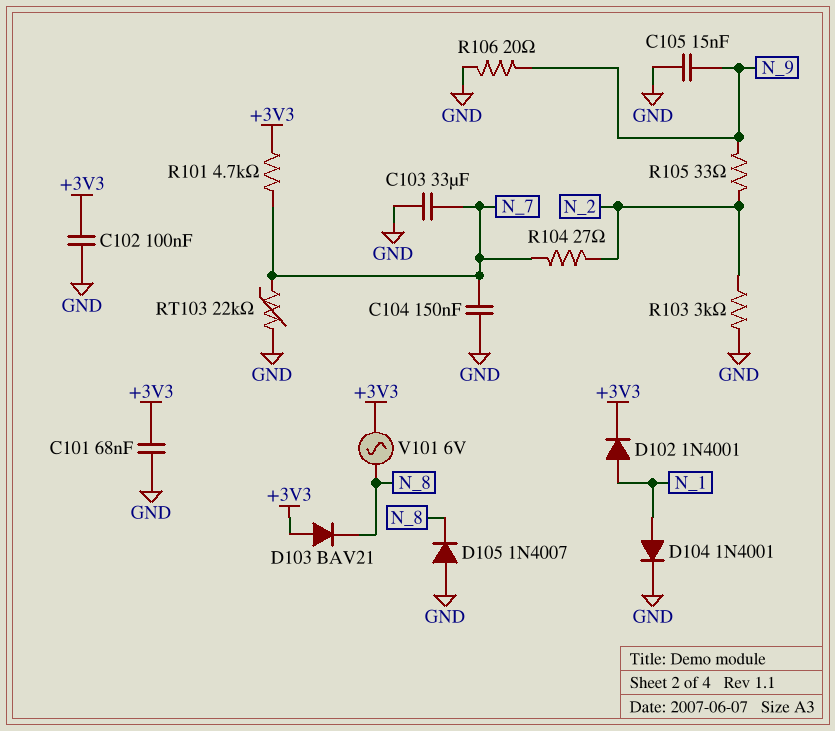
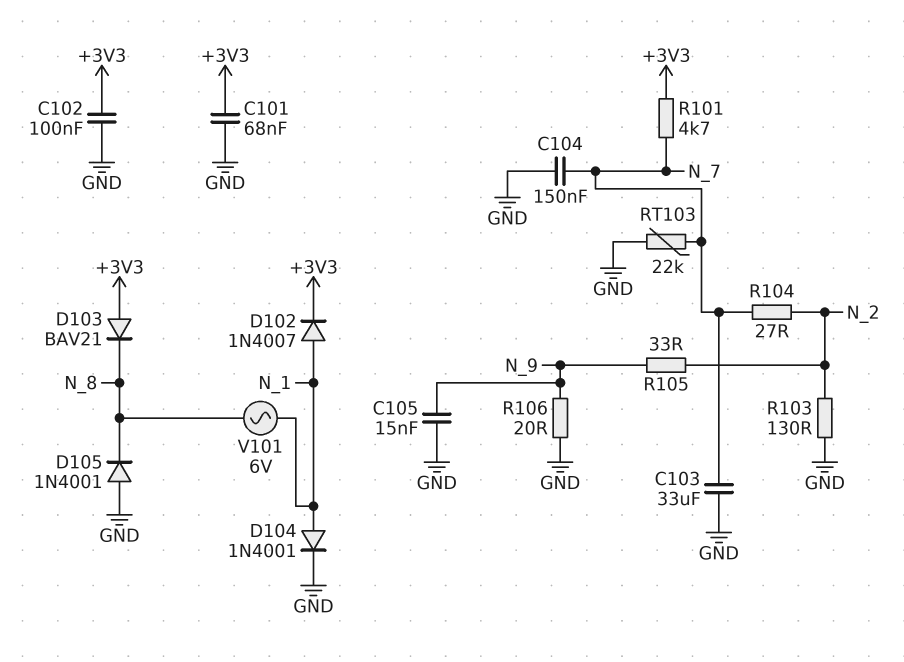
D102: diode 1N4001 (A N_1, K +3V3) -> diode 1N4007 (A N_1, K +3V3)
D105: diode 1N4007 (A GND, K N_8) -> diode 1N4001 (A GND, K N_8)
R103: 3k (GND, N_2) -> 130 (GND, N_2)
V101: AC 6V (+3V3, N_8) -> AC 6V (N_1, N_8)

